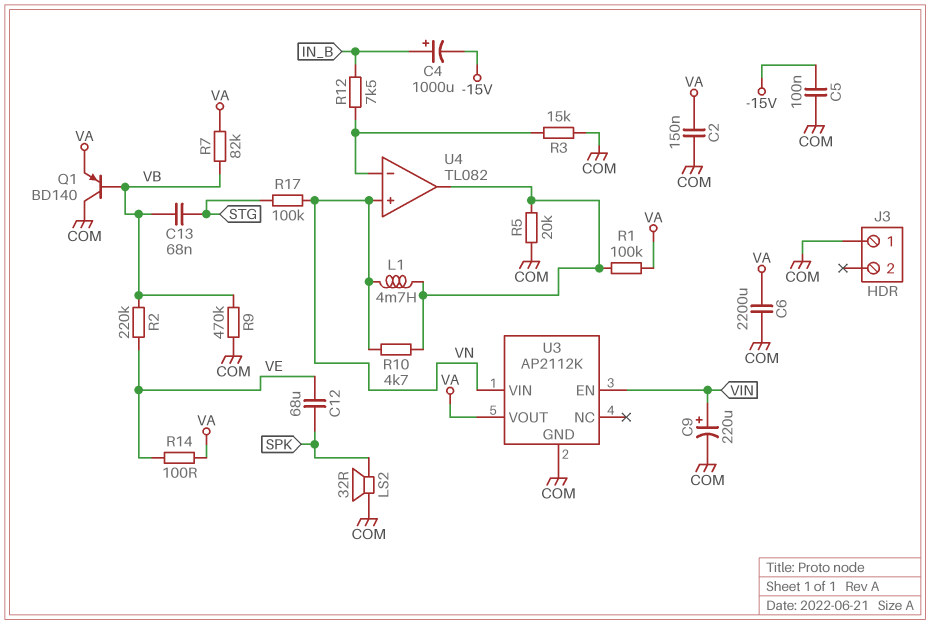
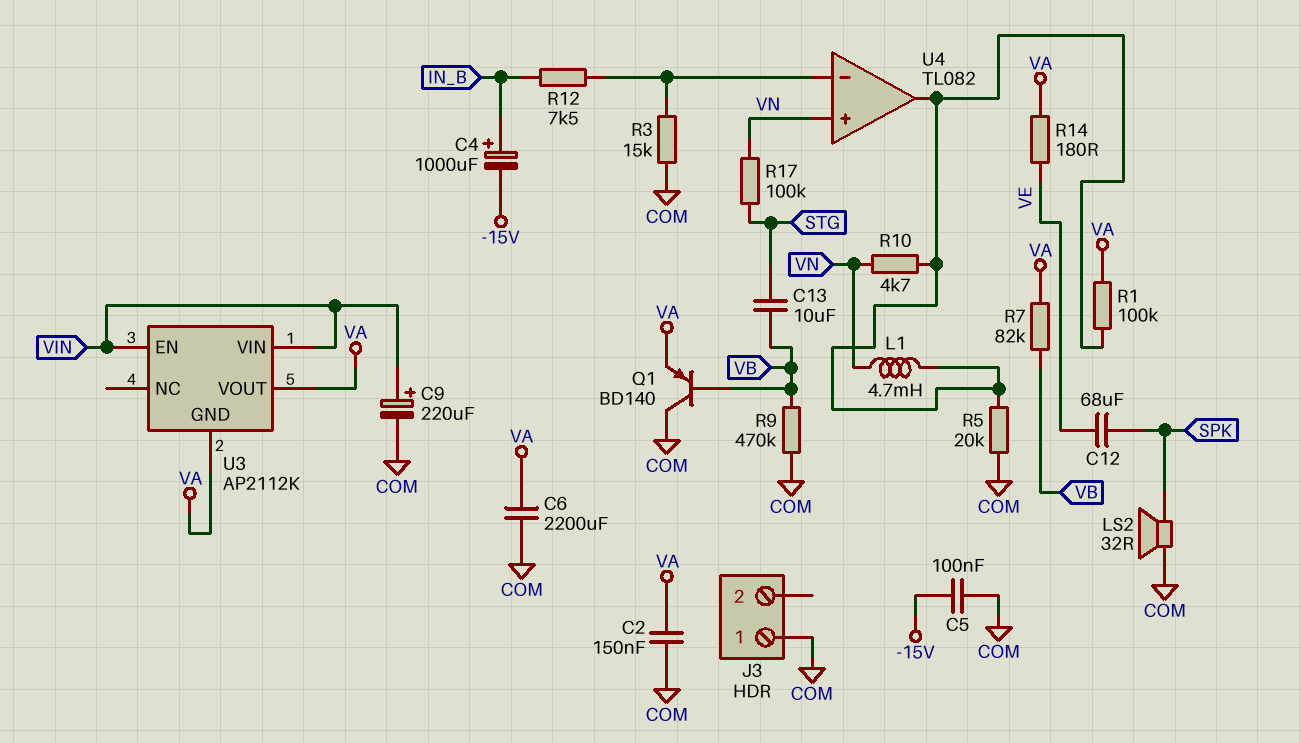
C13: 68nF (STG, VB) -> 10uF (STG, VB)
R2: 220k (VB, VE) -> none
R14: 100 (VA, VE) -> 180 (VA, VE)
U3 pin GND: COM -> VA
U3 pin VIN: VN -> VIN

